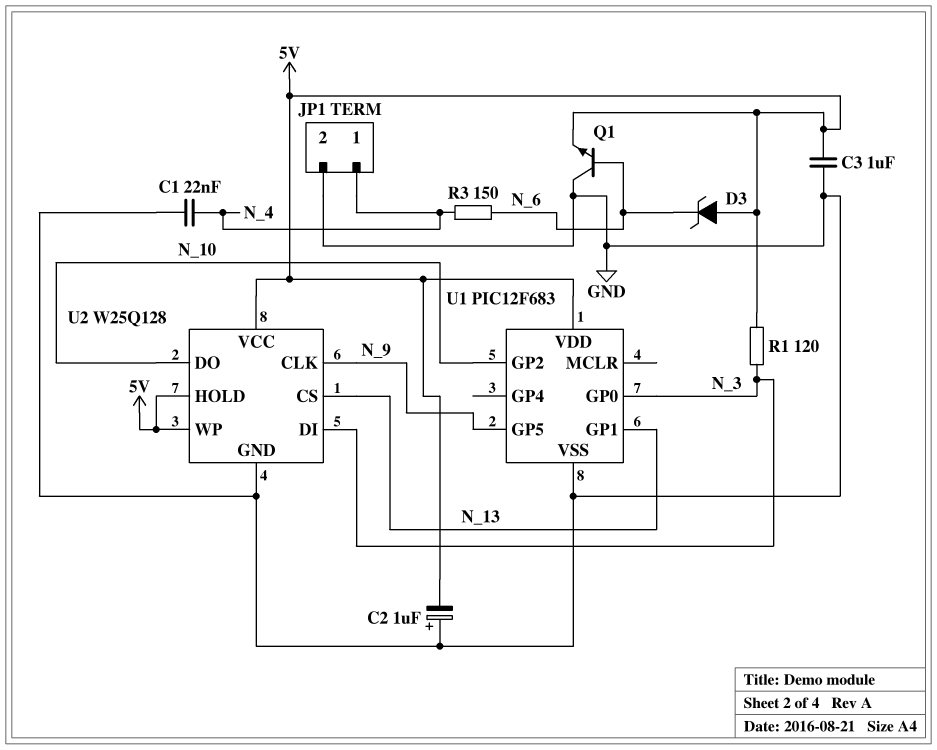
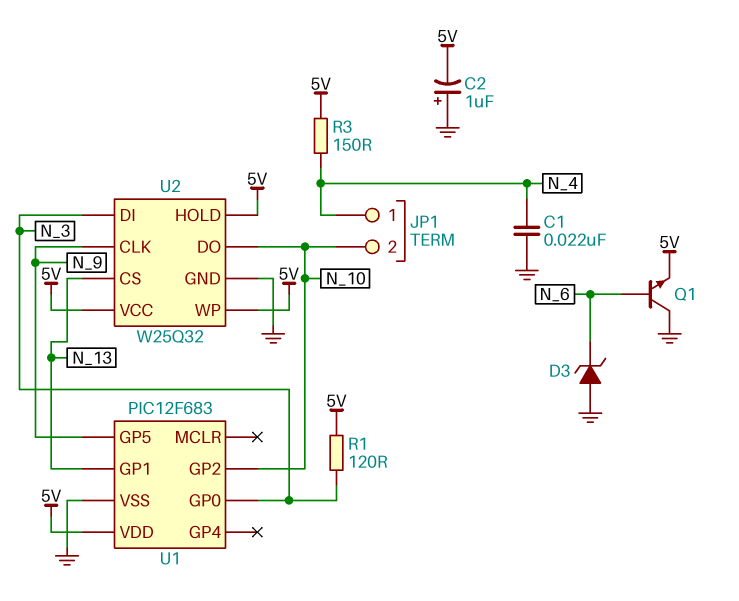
C3: 1uF (5V, GND) -> none
D3: zener (A 5V, K N_6) -> zener (A GND, K N_6)
JP1 pin 2: GND -> N_10
R3: 150 (N_4, N_6) -> 150 (5V, N_4)
U2: W25Q128 -> W25Q32

